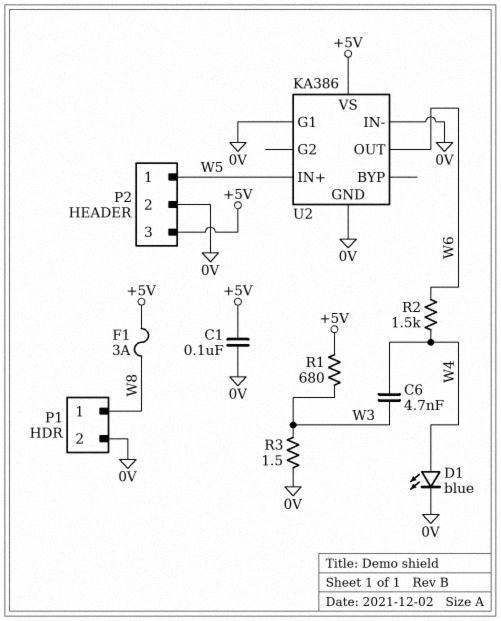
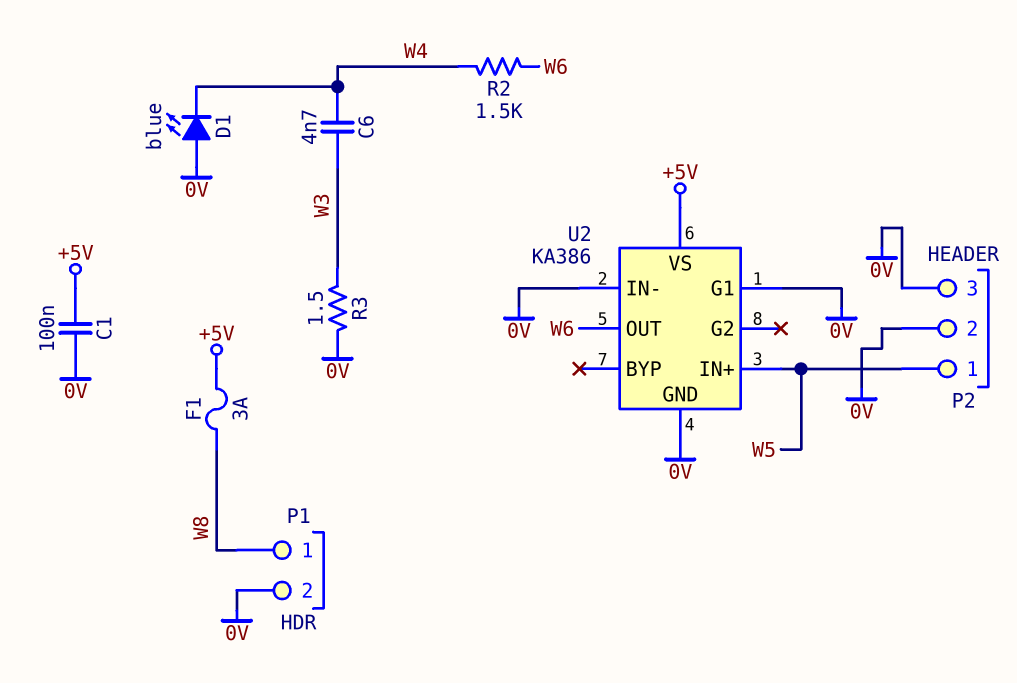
D1: LED blue (A W4, K 0V) -> LED blue (A 0V, K W4)
P2 pin 3: +5V -> 0V
R1: 680 (+5V, W3) -> none

